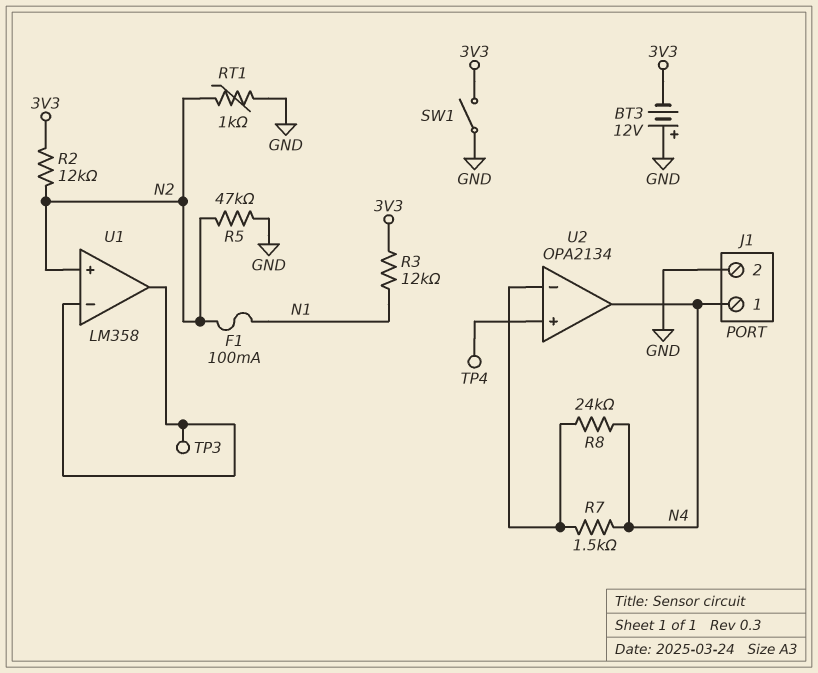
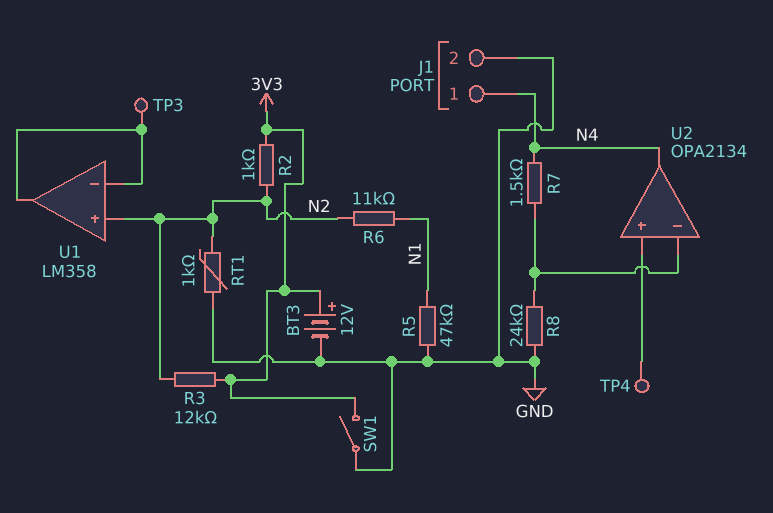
BT3: 12V (plus GND, minus 3V3) -> 12V (plus 3V3, minus GND)
F1: 100mA (N1, N2) -> none
R2: 12k (3V3, N2) -> 1k (3V3, N2)
R3: 12k (3V3, N1) -> 12k (3V3, N2)
R5: 47k (GND, N2) -> 47k (GND, N1)
R6: none -> 11k (N1, N2)
R8: 24k (N4, U2/in-) -> 24k (GND, U2/in-)

